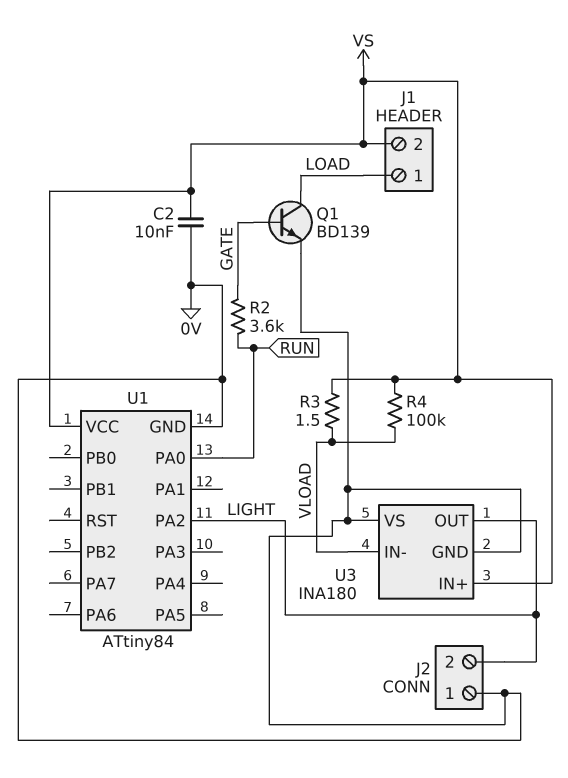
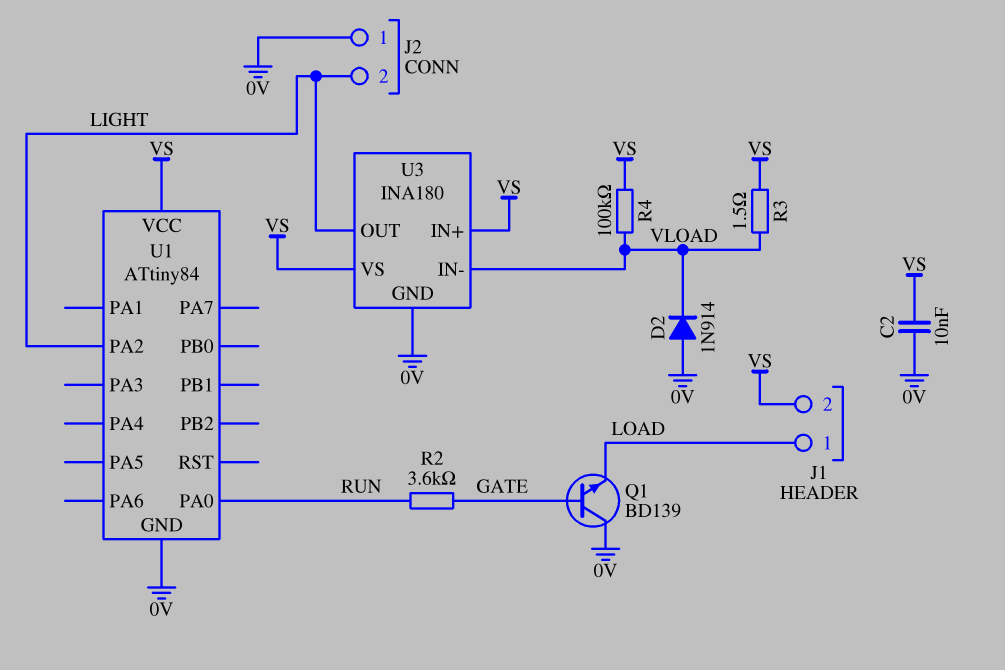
D2: none -> diode 1N914 (A 0V, K VLOAD)
Q1: NPN BD139 (B GATE, C LOAD, E 0V) -> NPN BD139 (B GATE, C 0V, E LOAD)
U3 pin VS: 0V -> VS

